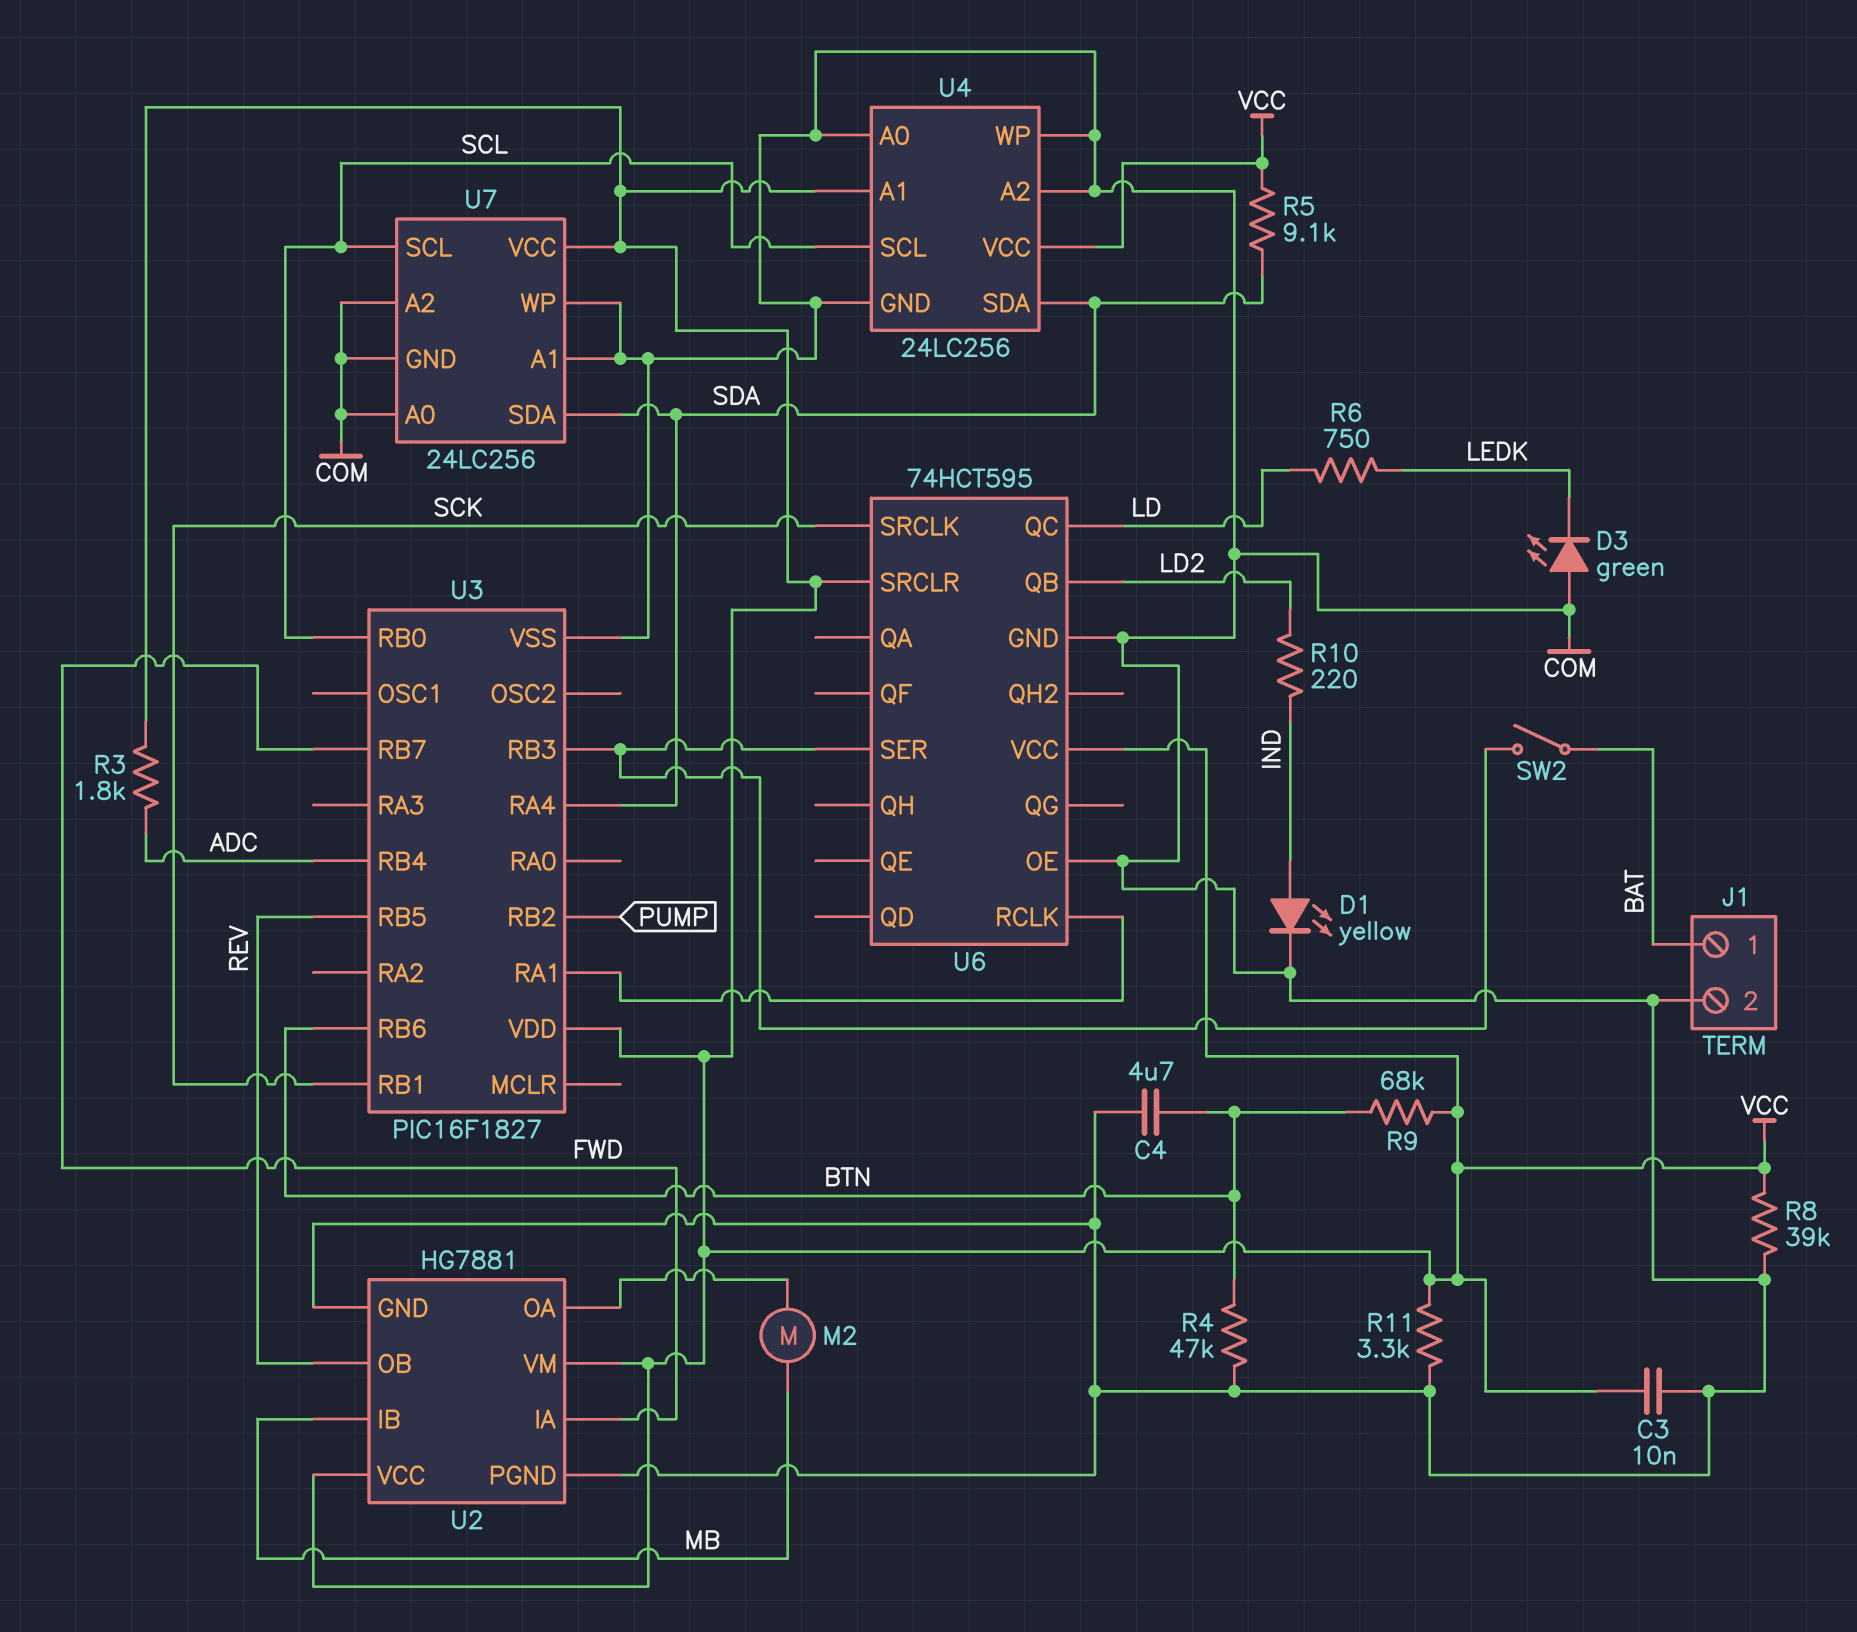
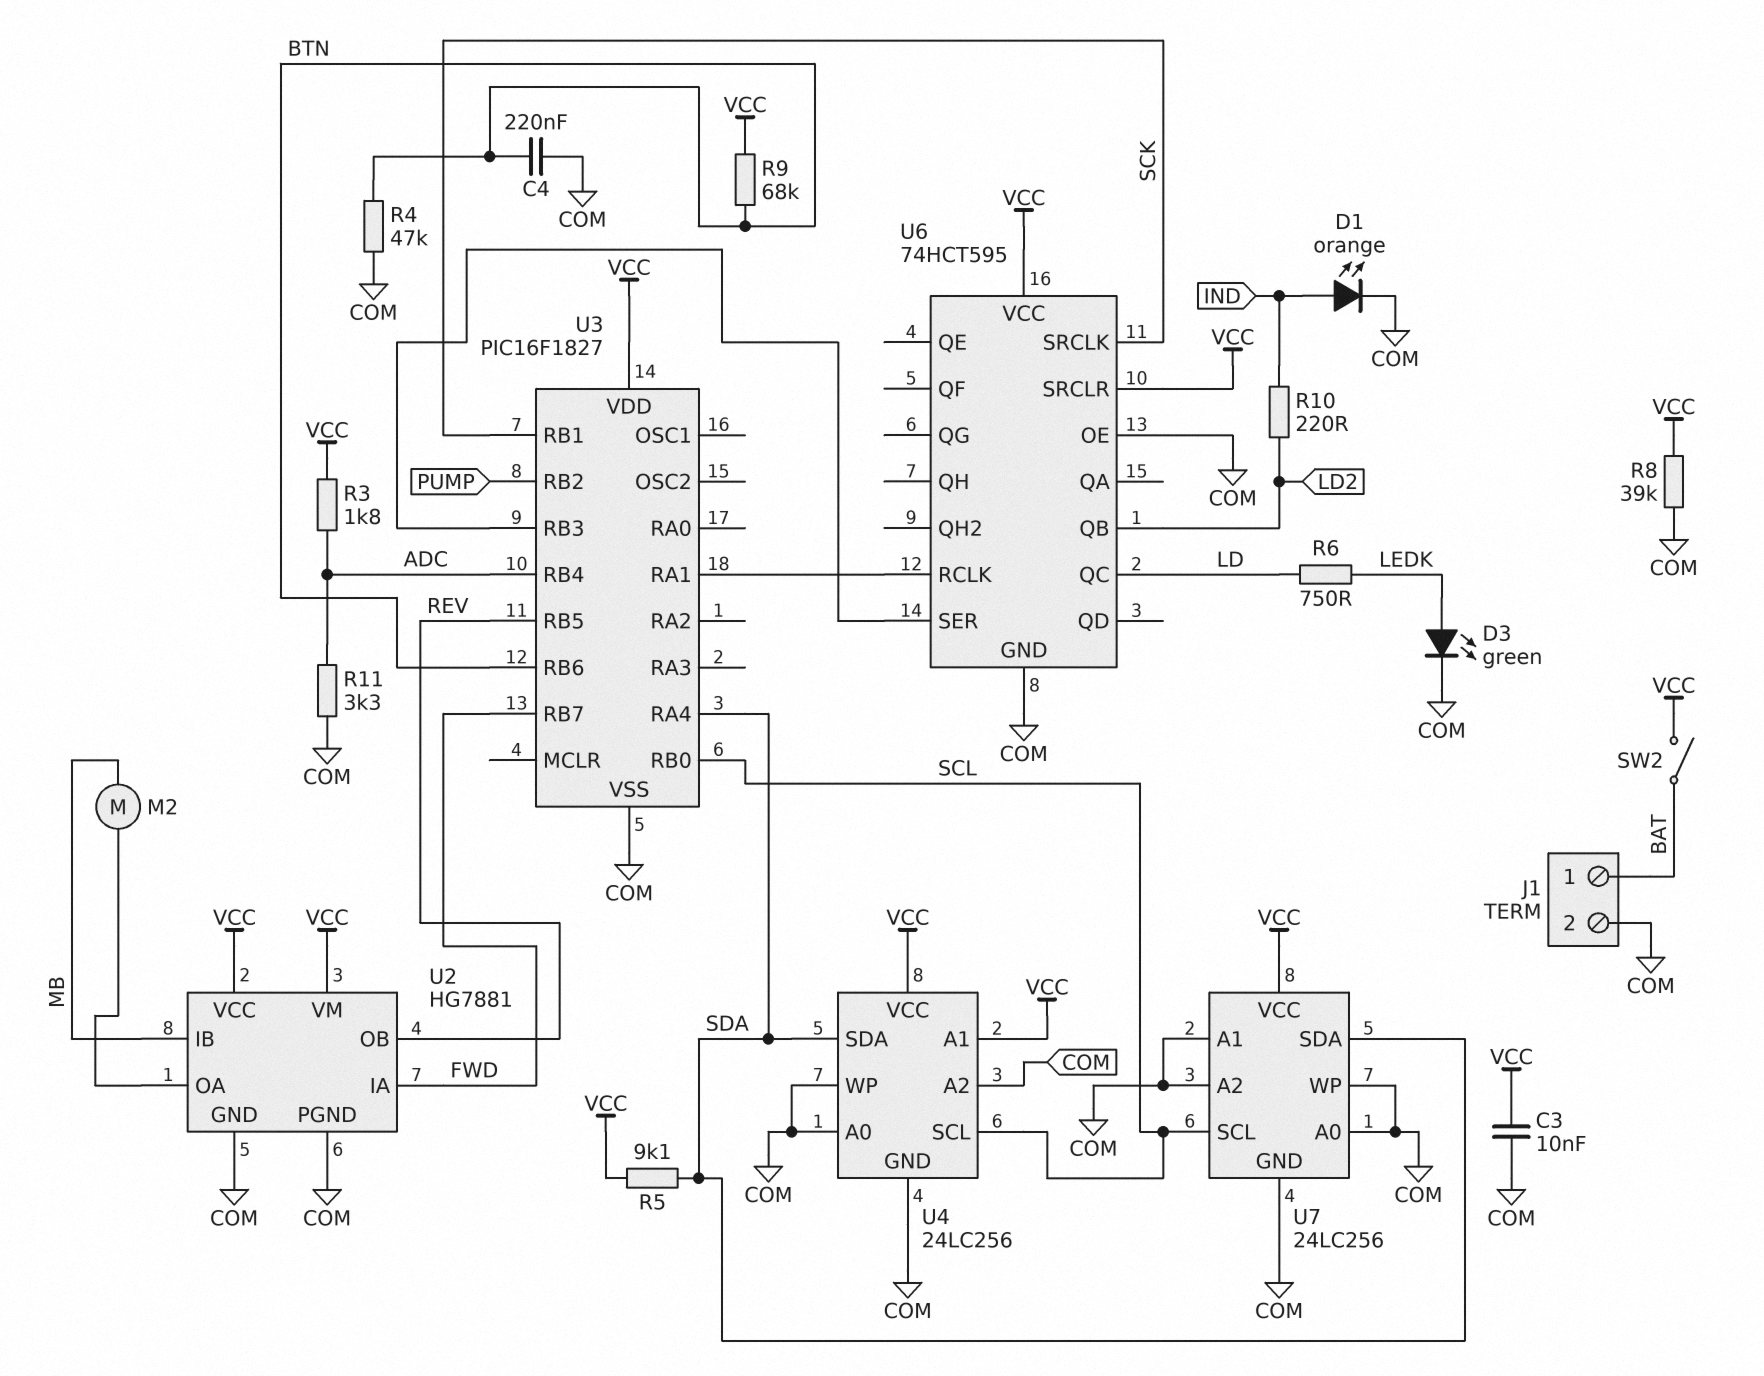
C4: 4.7uF (BTN, COM) -> 220nF (BTN, COM)
D1: LED yellow (A IND, K COM) -> LED orange (A IND, K COM)
D3: LED green (A COM, K LEDK) -> LED green (A LEDK, K COM)
R11: 3.3k (COM, VCC) -> 3.3k (ADC, COM)
SW2: switch (BAT, U3/RB3) -> switch (BAT, VCC)

